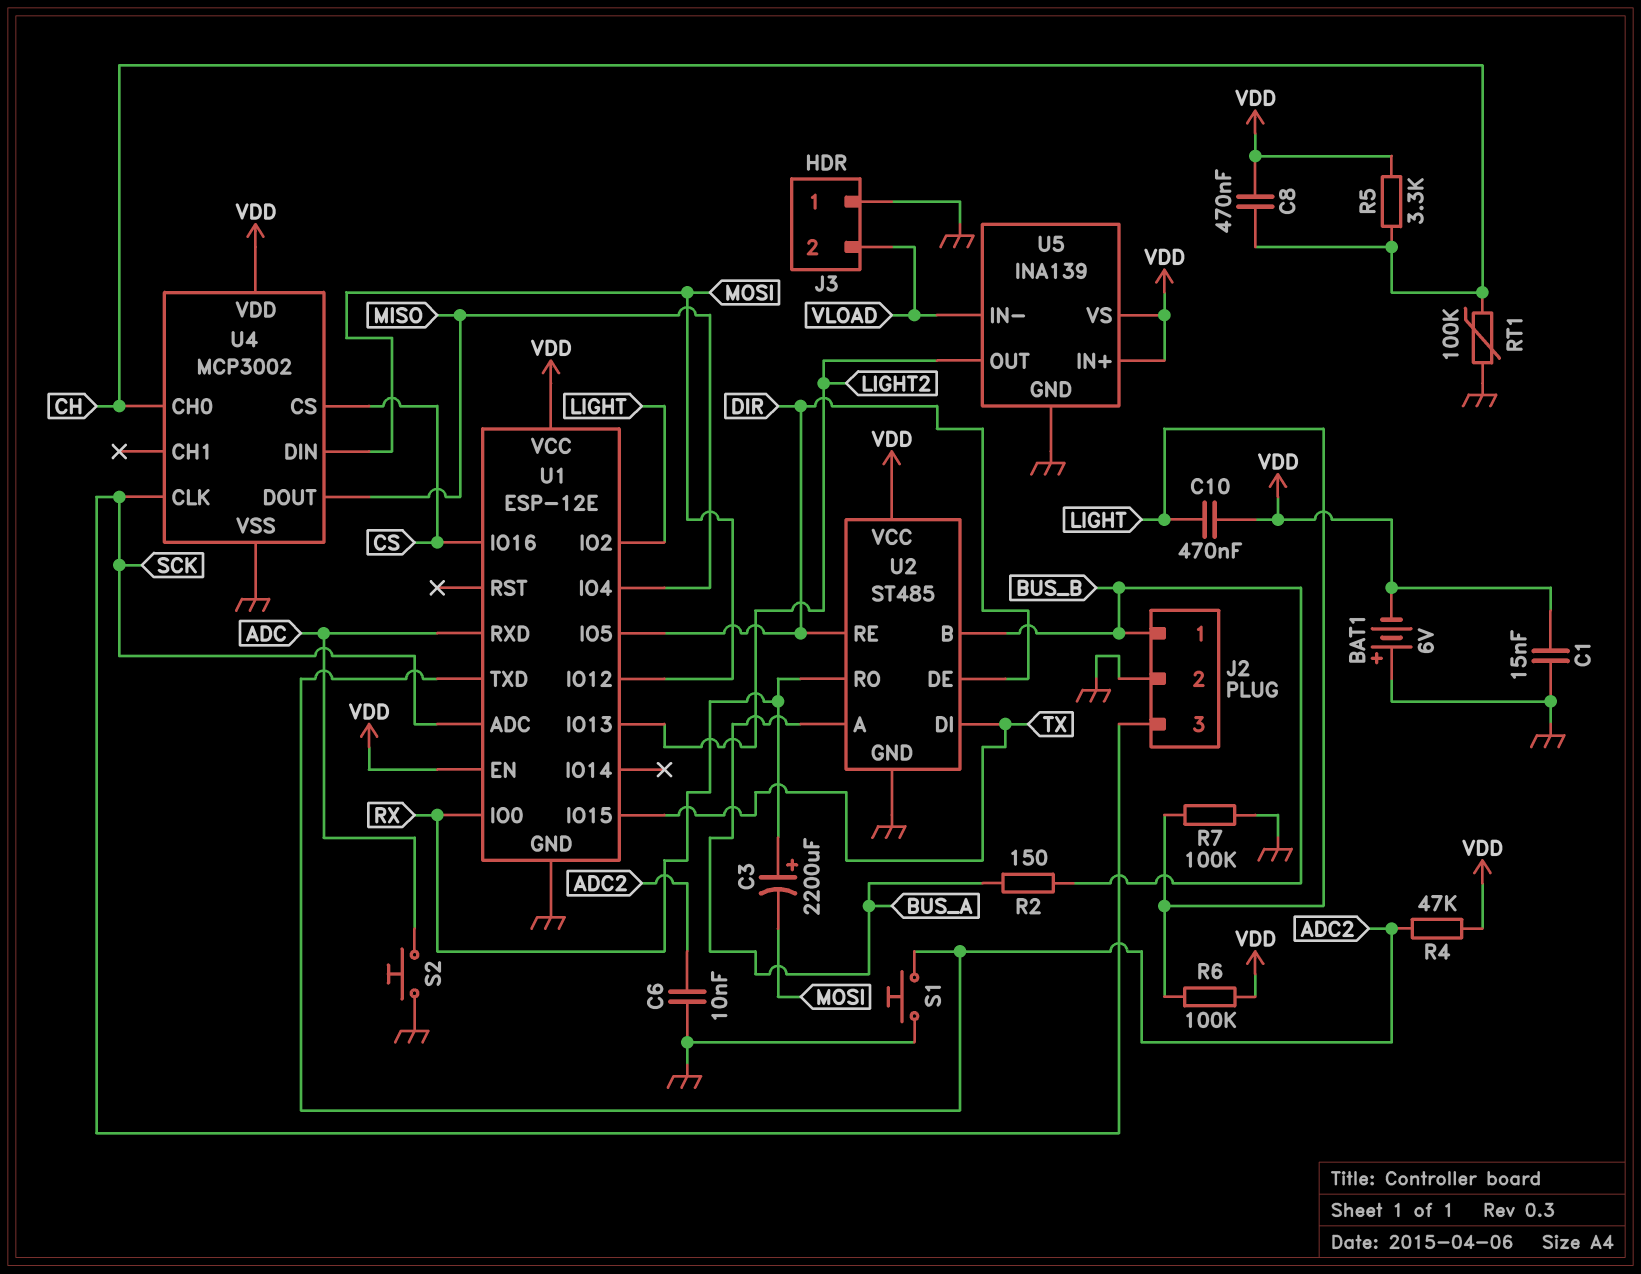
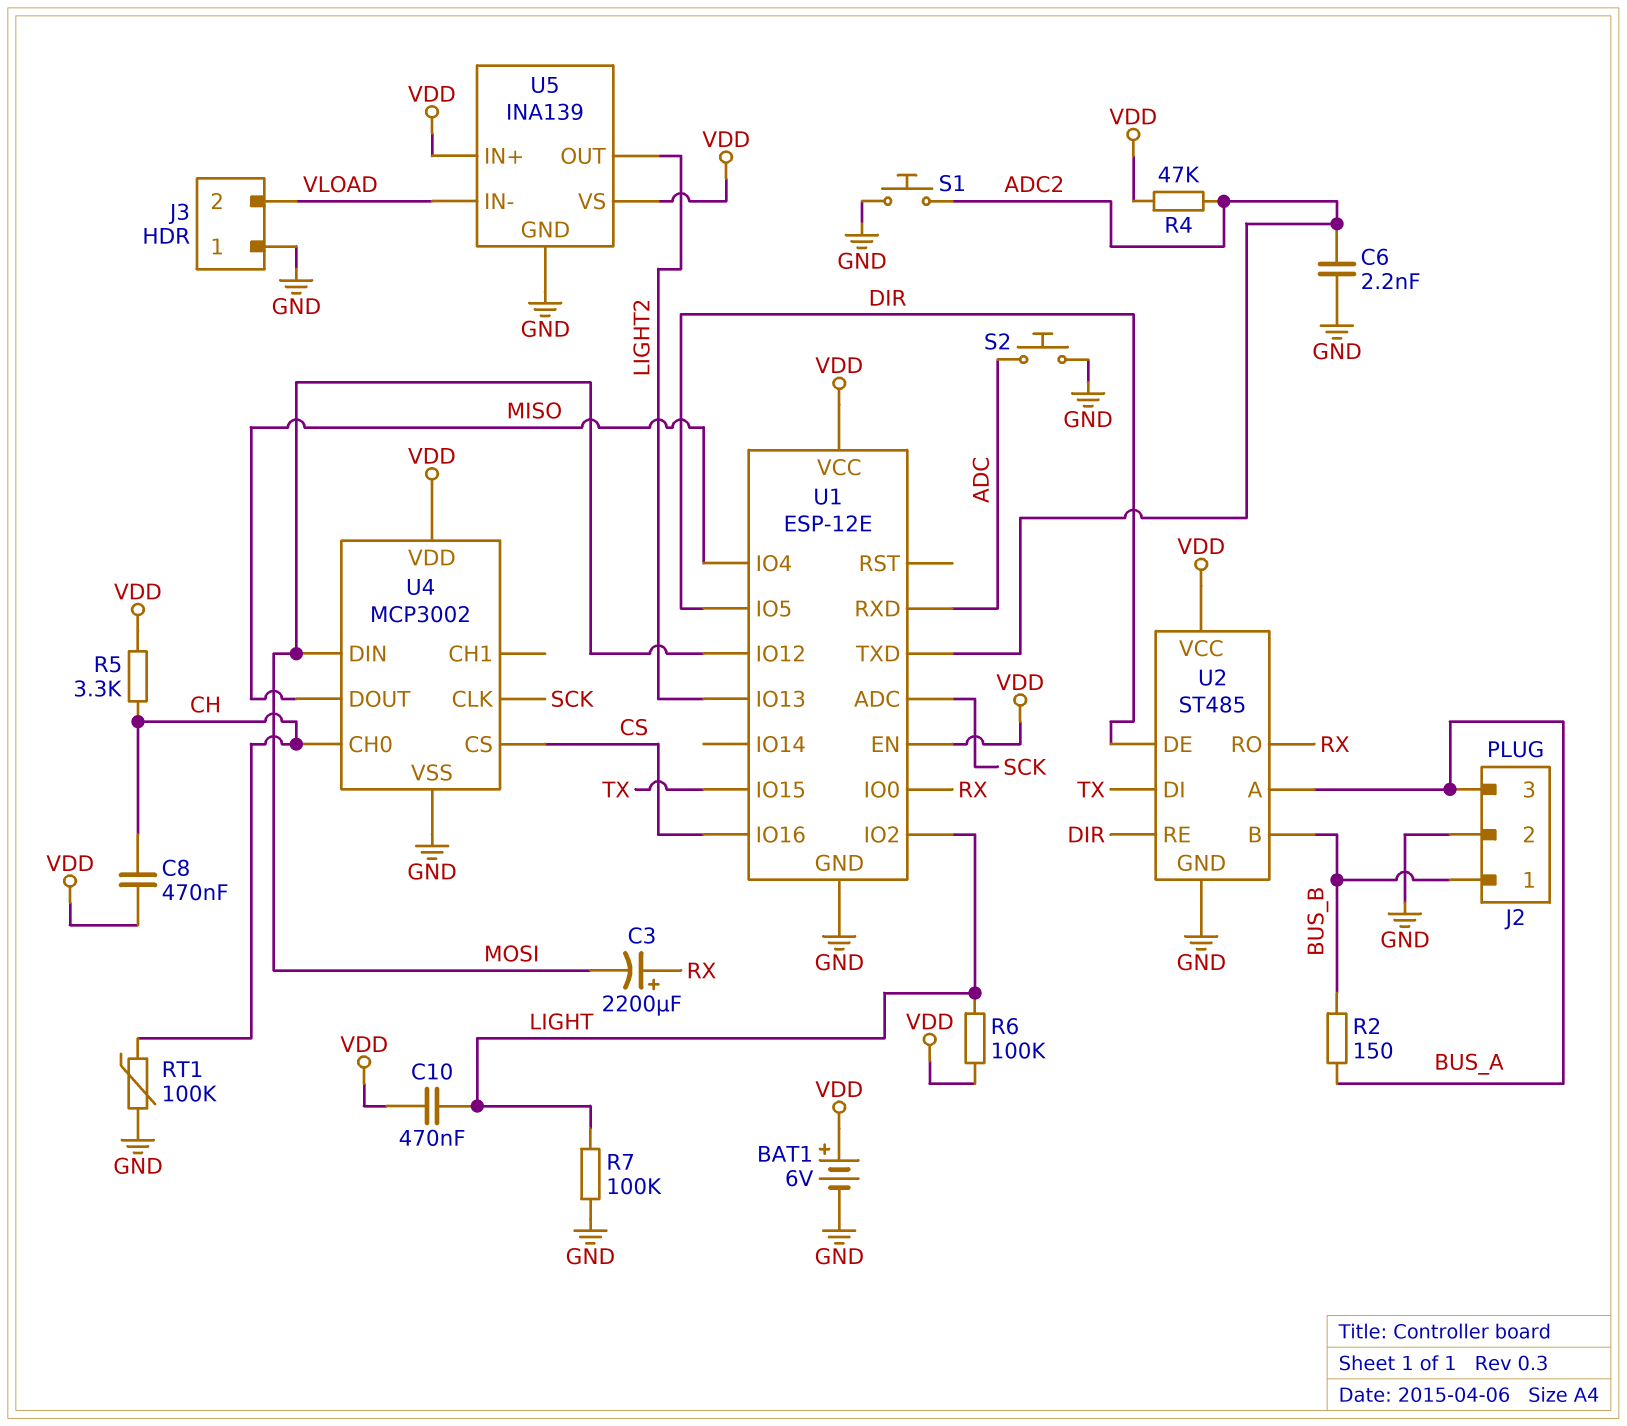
BAT1: 6V (plus GND, minus VDD) -> 6V (plus VDD, minus GND)
C1: 15nF (GND, VDD) -> none
C6: 10nF (ADC2, GND) -> 2.2nF (ADC2, GND)
J2 pin 3: SCK -> BUS_A

